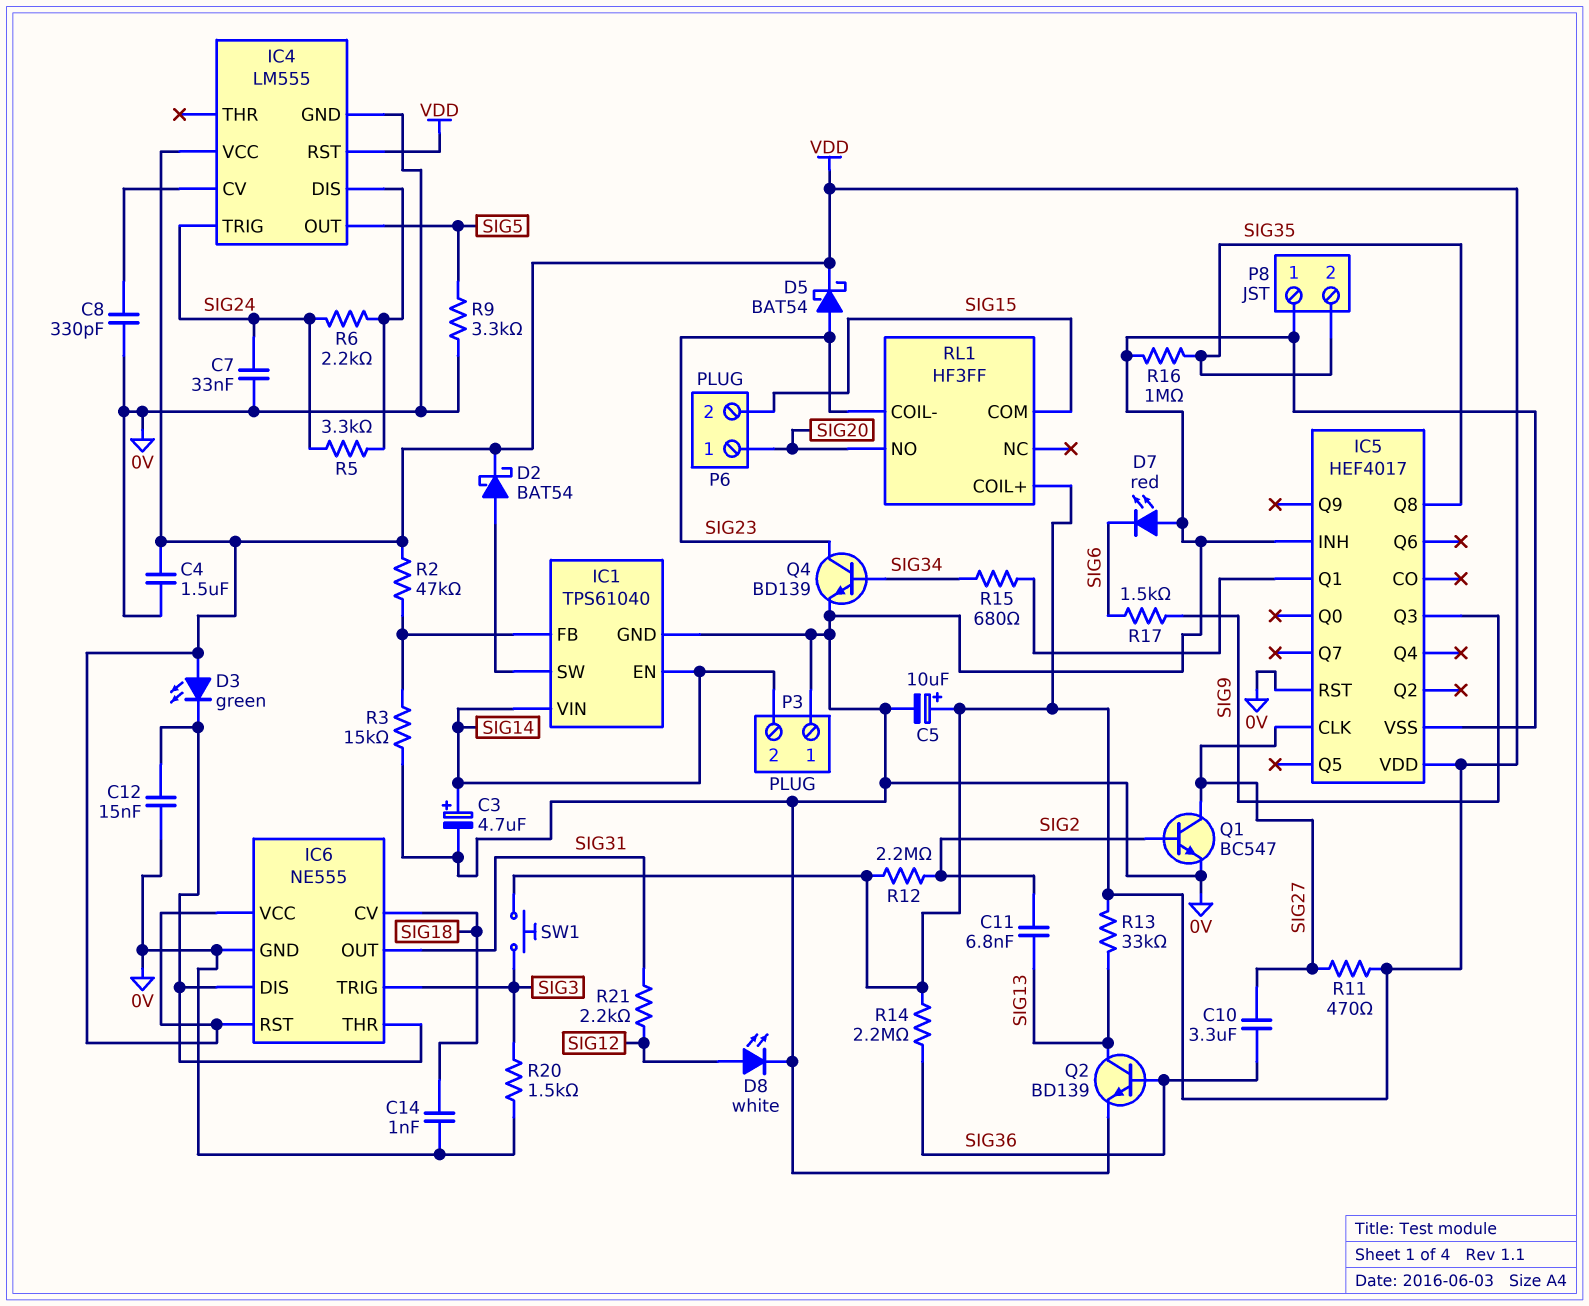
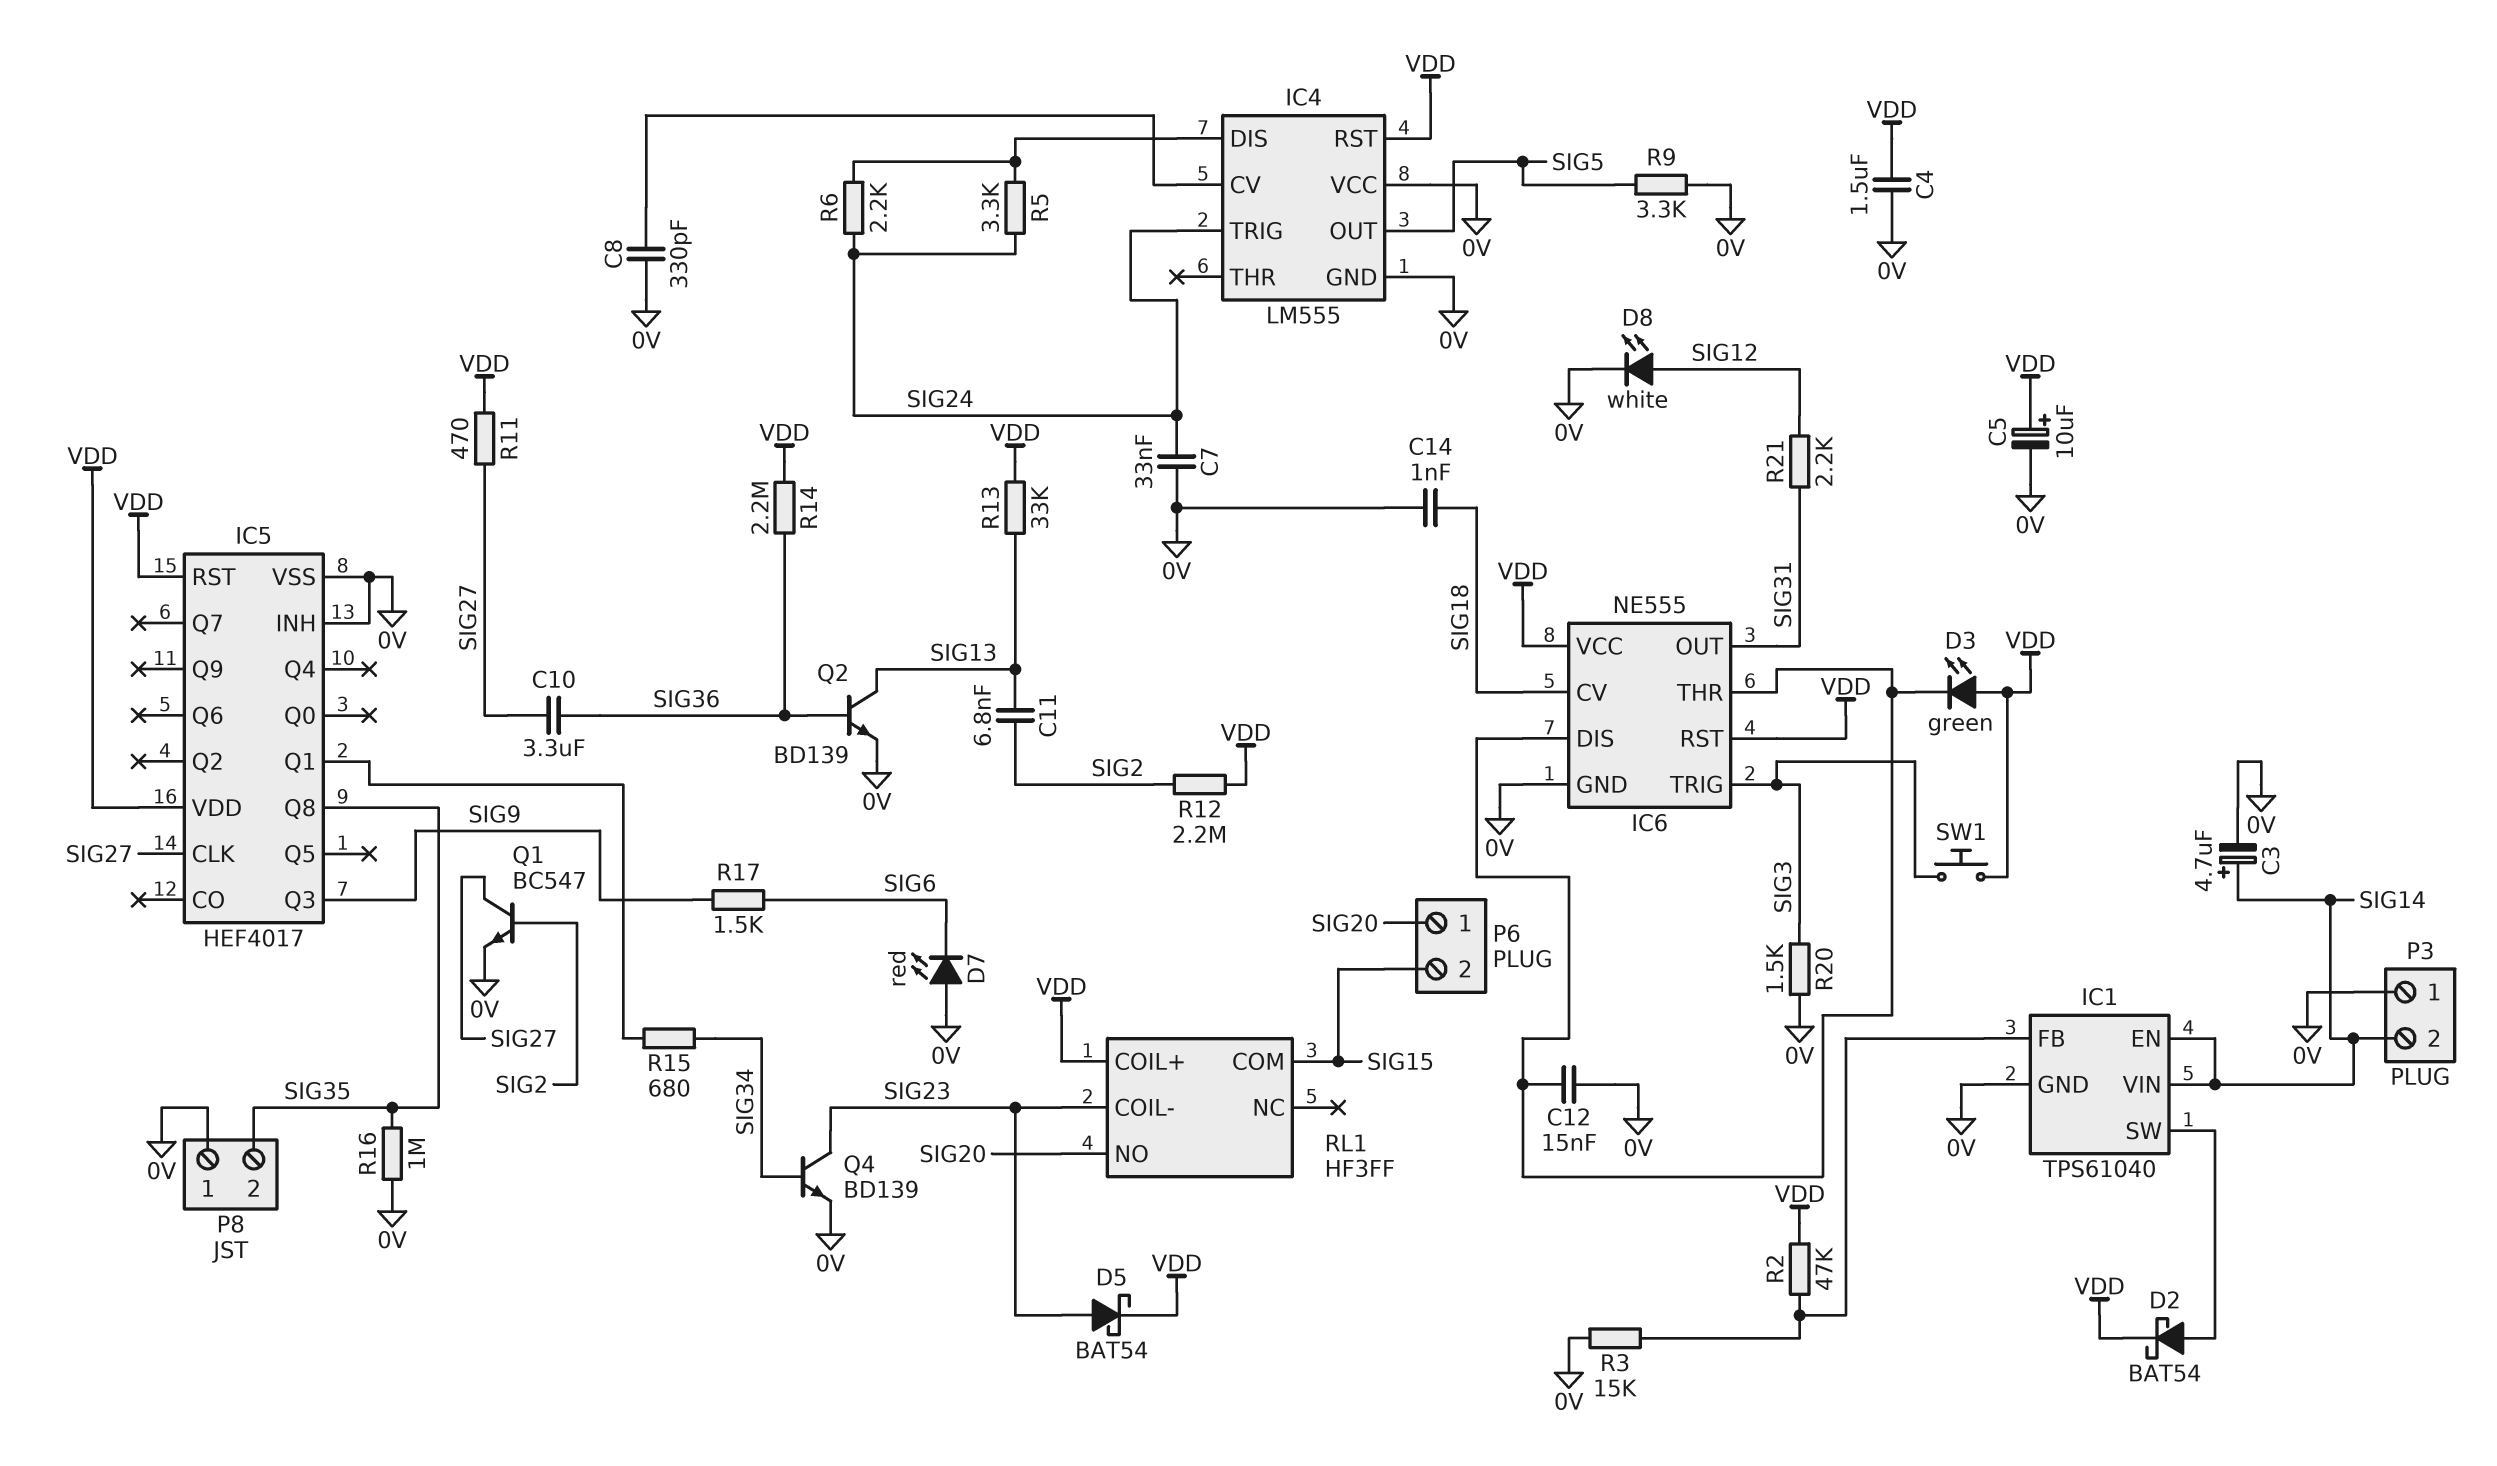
IC4 pin VCC: VDD -> 0V
IC5 pin RST: 0V -> VDD

